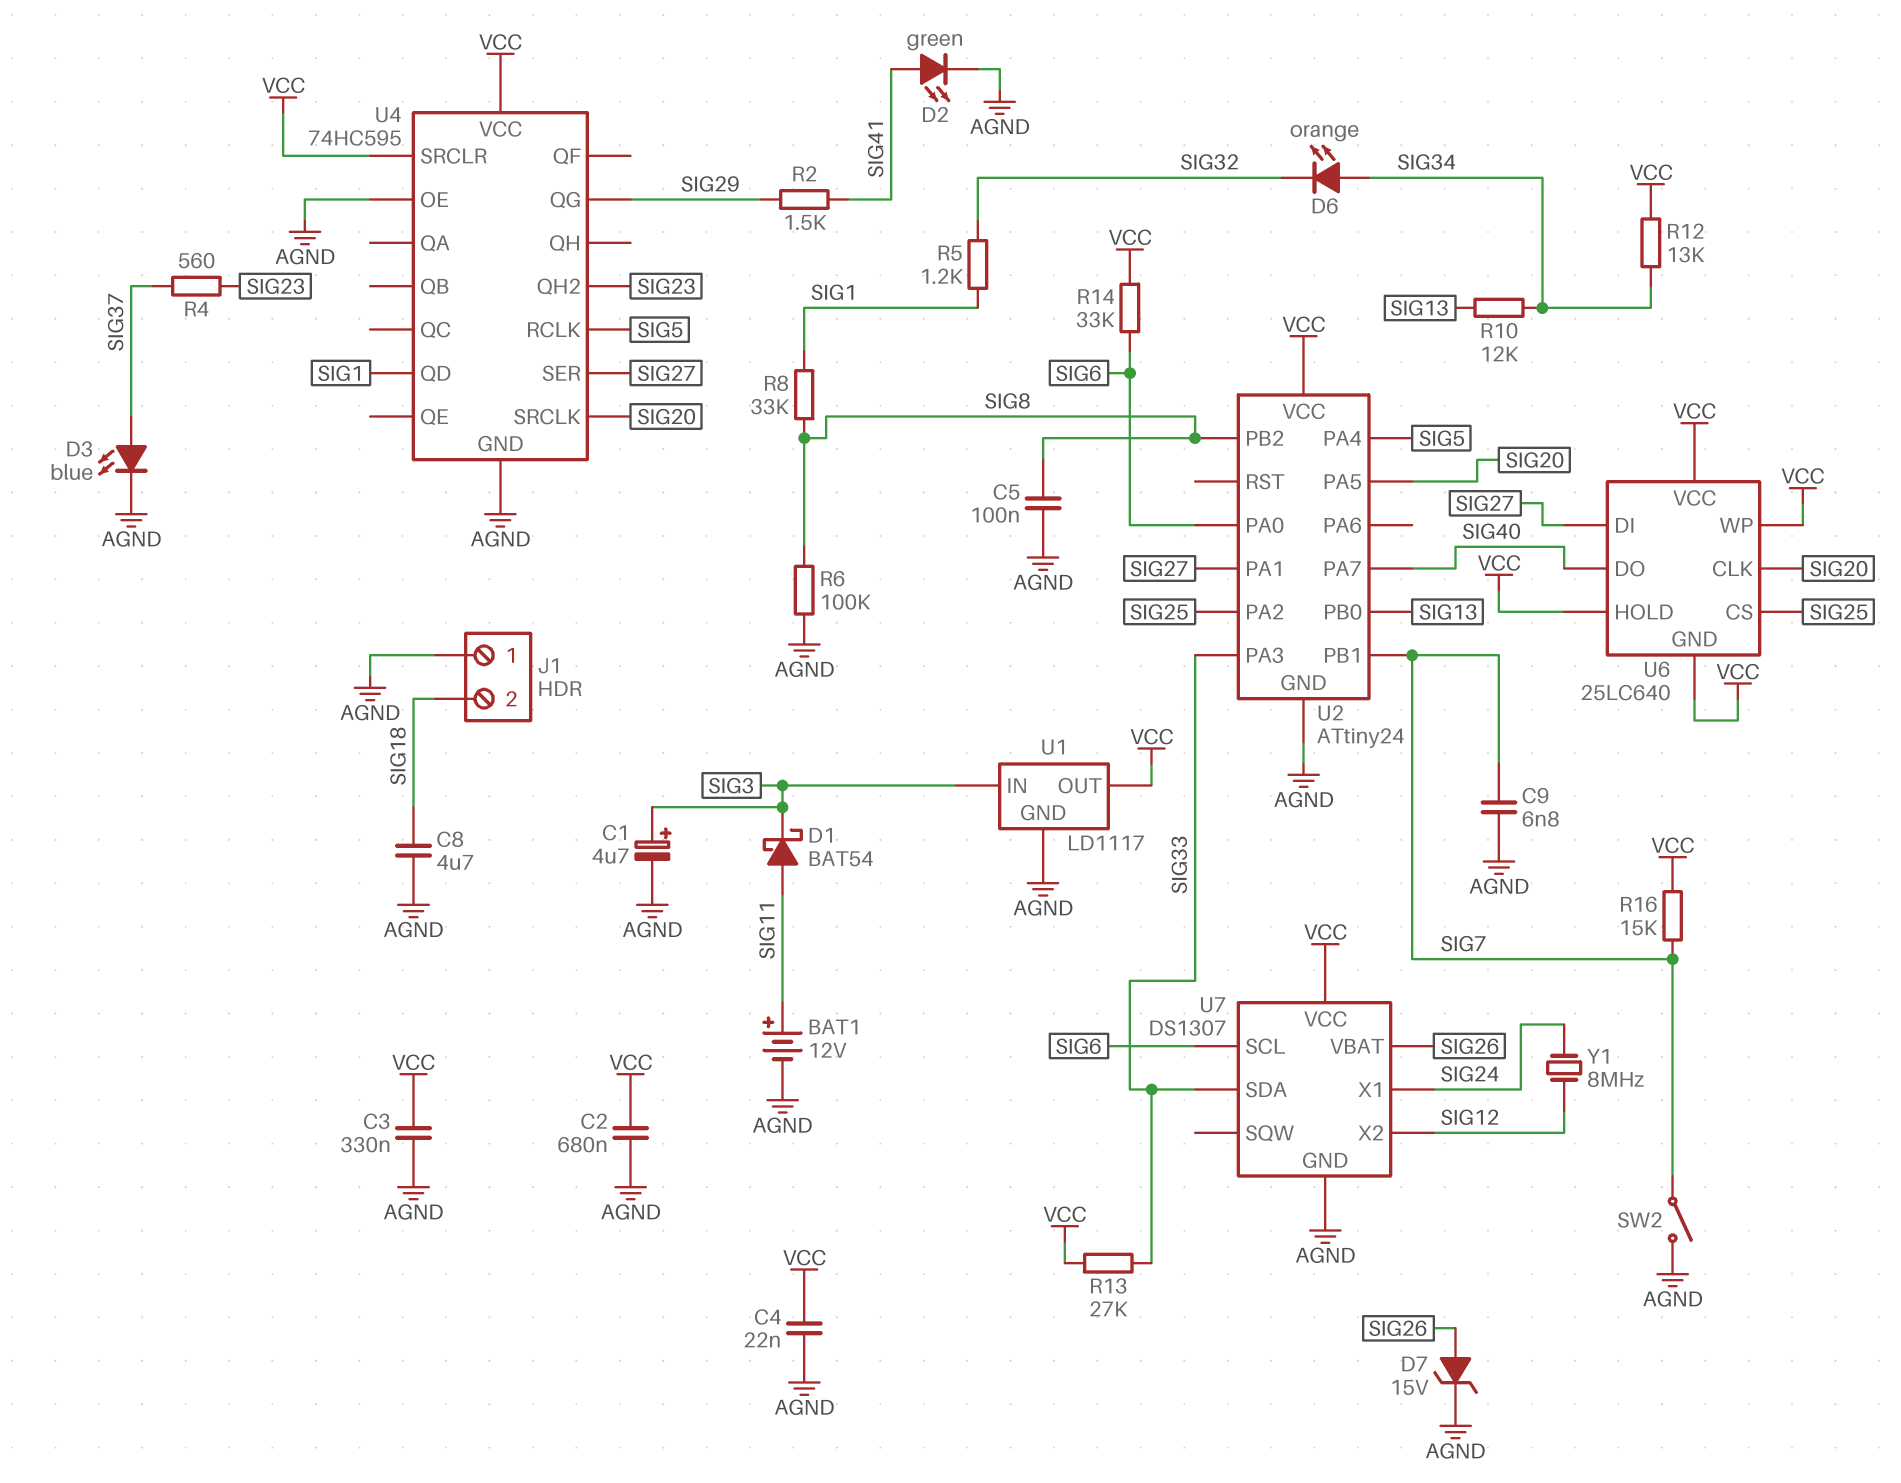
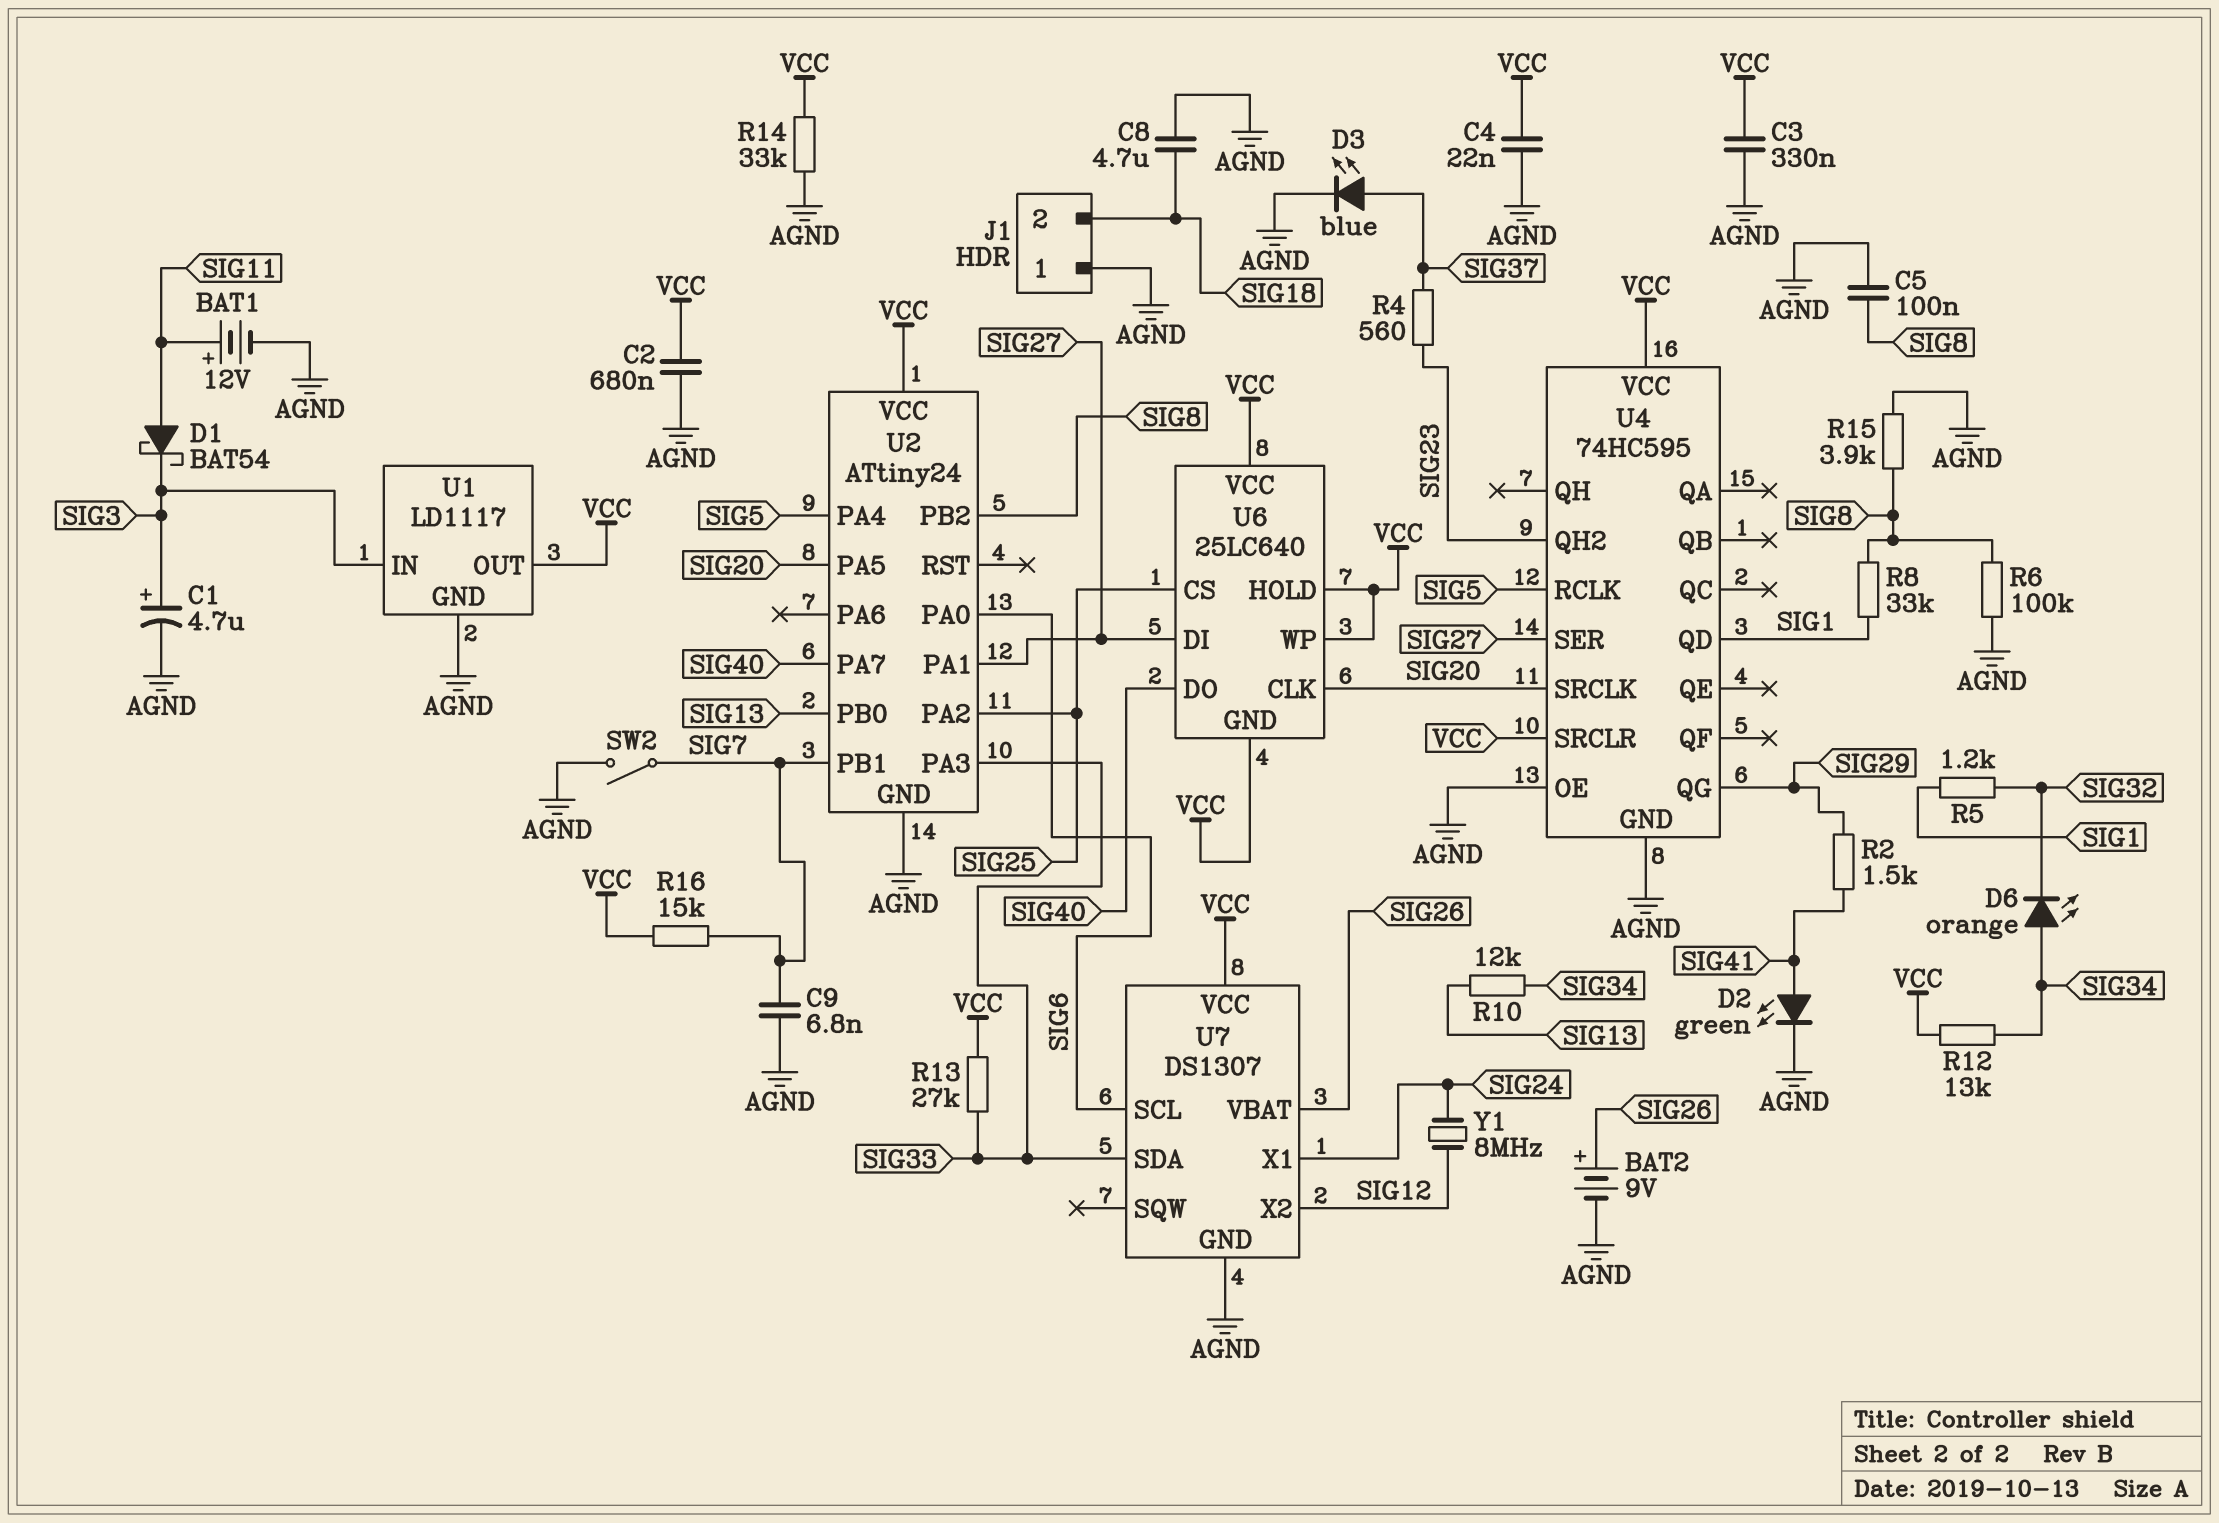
BAT2: none -> 9V (plus SIG26, minus AGND)
D7: zener 15V (A SIG26, K AGND) -> none
R14: 33k (SIG6, VCC) -> 33k (AGND, VCC)
R15: none -> 3.9k (AGND, SIG8)

